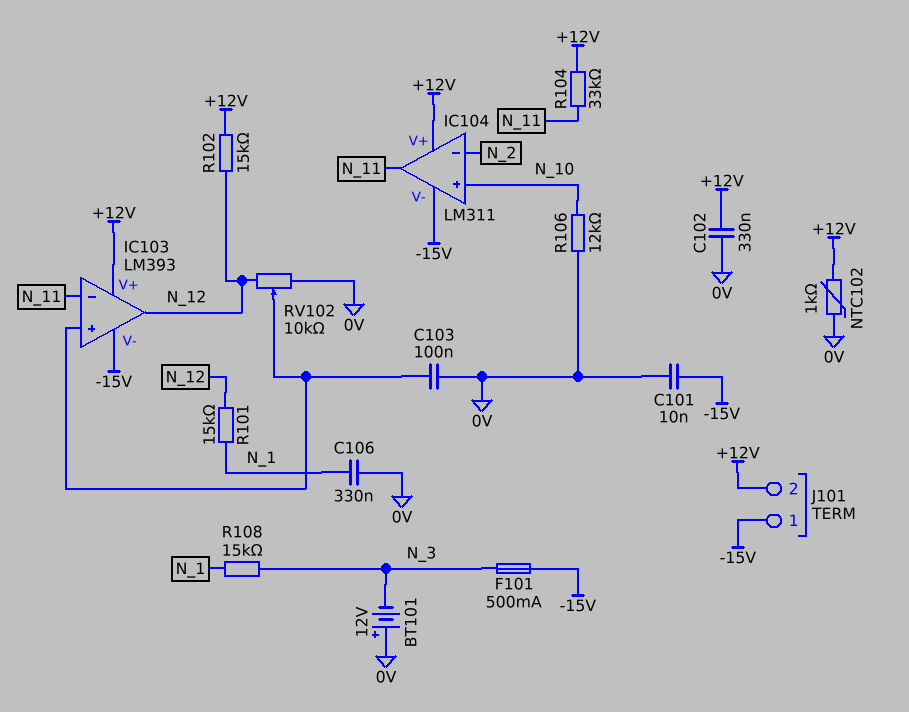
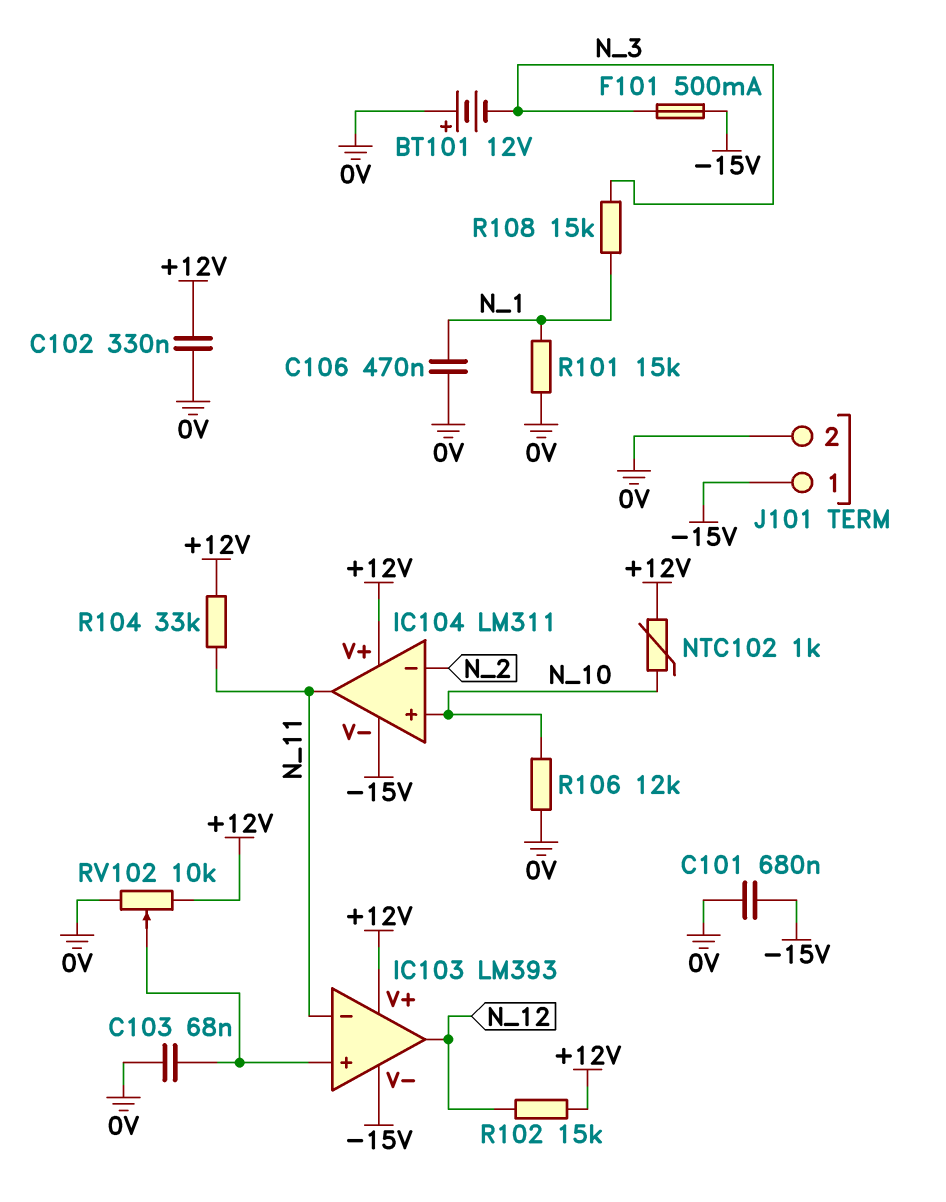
C101: 10nF (-15V, 0V) -> 680nF (-15V, 0V)
C103: 100nF (0V, IC103/in+) -> 68nF (0V, IC103/in+)
C106: 330nF (0V, N_1) -> 470nF (0V, N_1)
J101 pin 2: +12V -> 0V
NTC102: 1k (+12V, 0V) -> 1k (+12V, N_10)
R101: 15k (N_1, N_12) -> 15k (0V, N_1)
RV102: 10k (0V, N_12, wiper IC103/in+) -> 10k (+12V, 0V, wiper IC103/in+)

